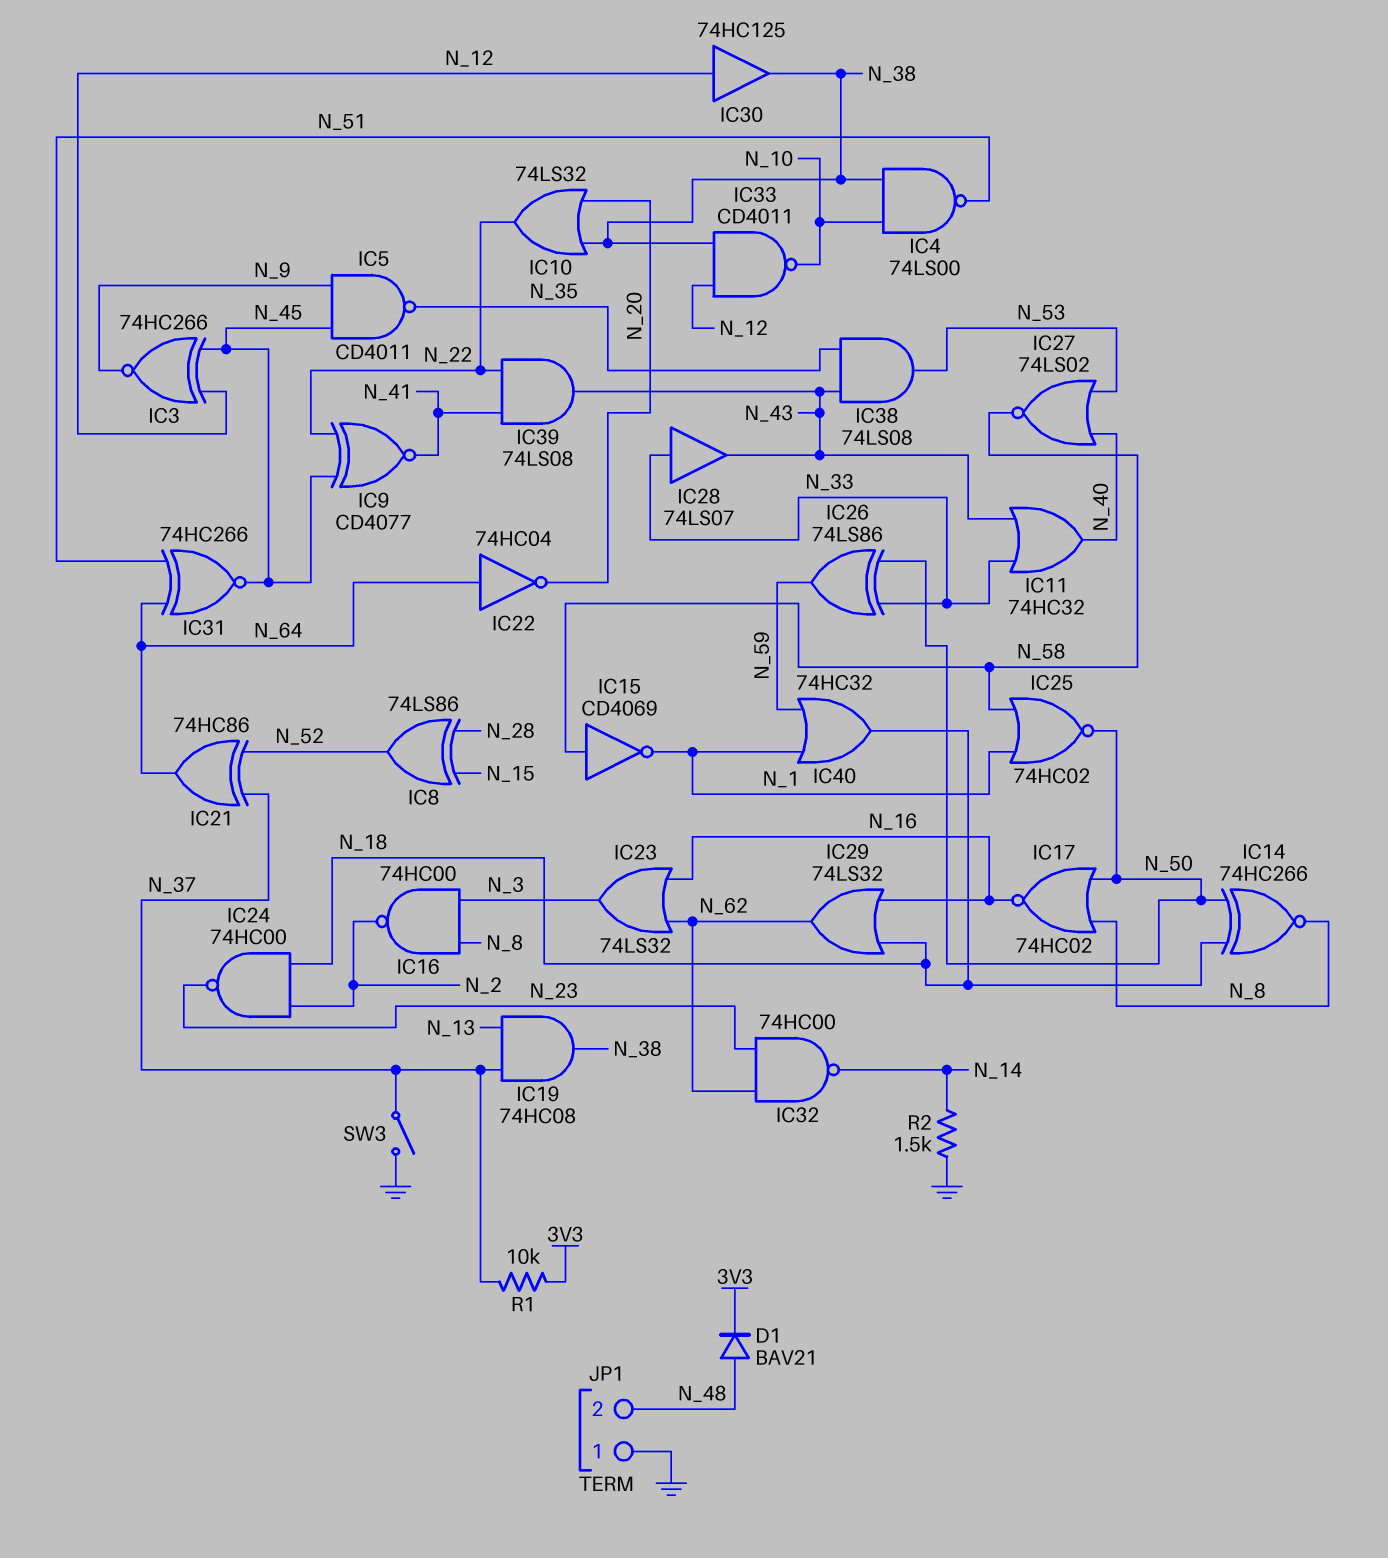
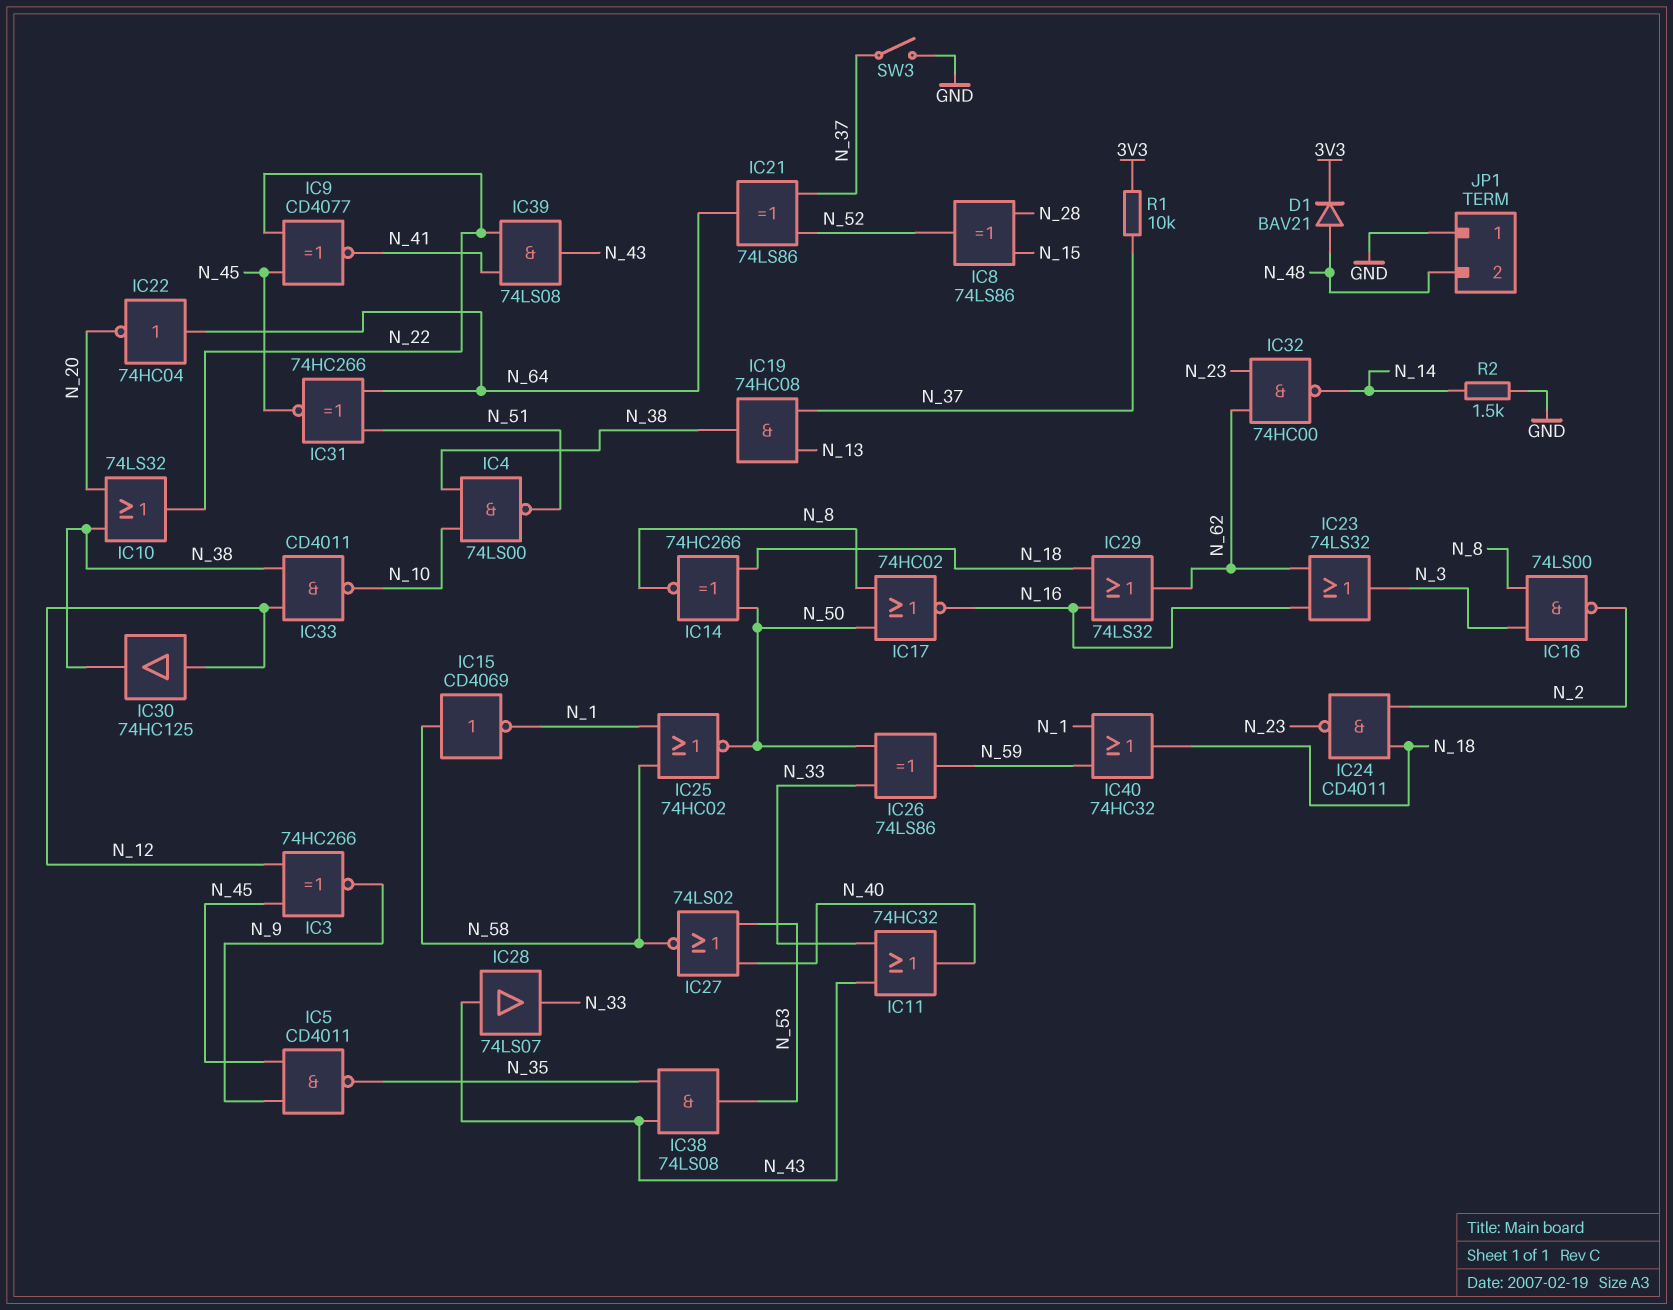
IC16: NAND 74HC00 (in N_3, in N_8, out N_2) -> NAND 74LS00 (in N_3, in N_8, out N_2)
IC21: XOR 74HC86 (in N_37, in N_52, out N_64) -> XOR 74LS86 (in N_37, in N_52, out N_64)
IC24: NAND 74HC00 (in N_2, in N_18, out N_23) -> NAND CD4011 (in N_2, in N_18, out N_23)
IC28: buffer 74LS07 (in N_33, out N_43) -> buffer 74LS07 (in N_43, out N_33)

